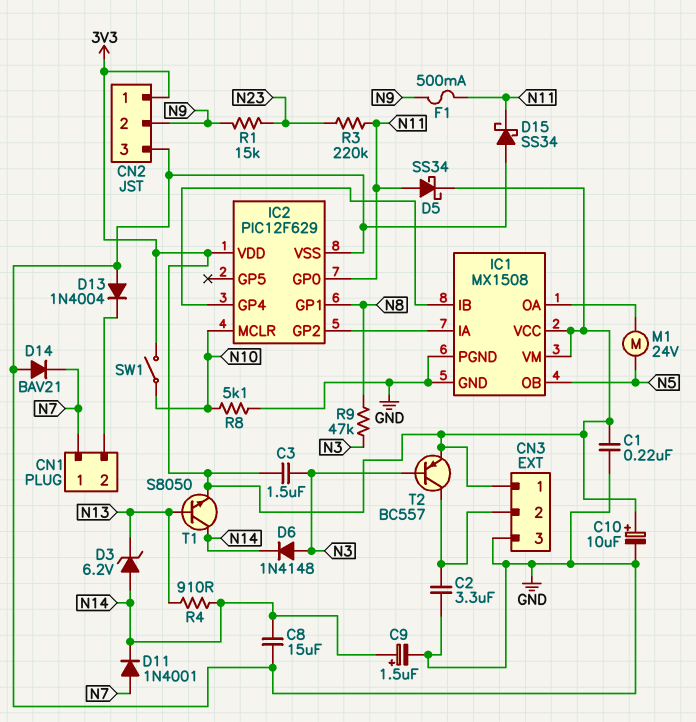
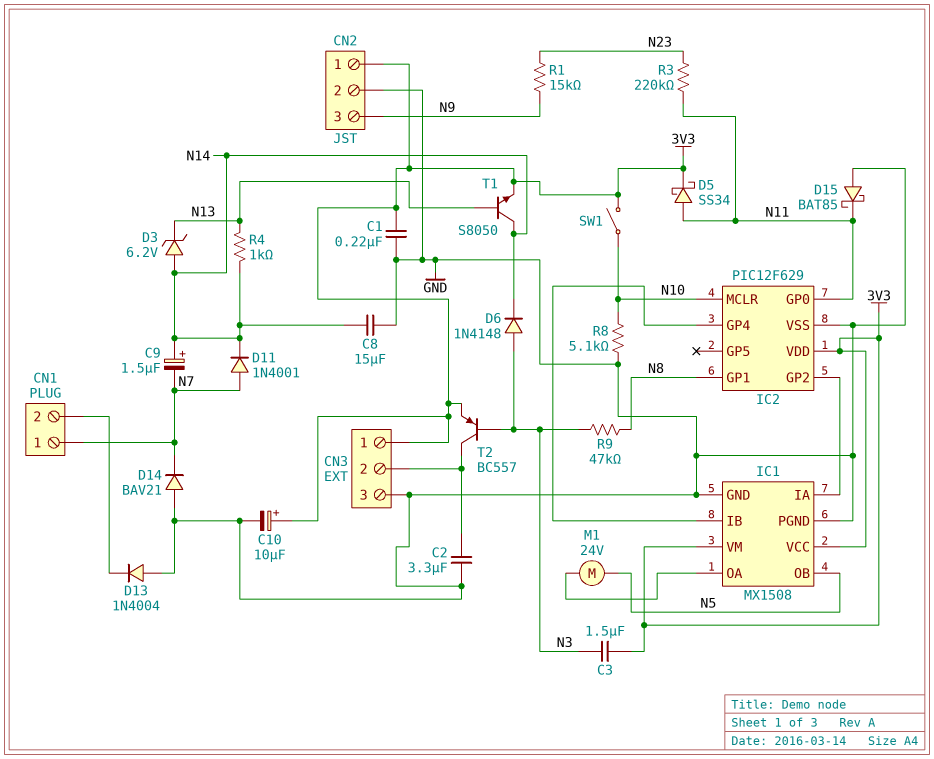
C9: 1.5uF (plus N14, minus GND) -> 1.5uF (plus N14, minus N7)
CN2 pin 2: N9 -> GND
CN2 pin 3: GND -> N9
D15: schottky SS34 (A GND, K N11) -> schottky BAT85 (A GND, K N11)
F1: 500mA (N9, N11) -> none
R4: 910 (N13, N14) -> 1k (N13, N14)

